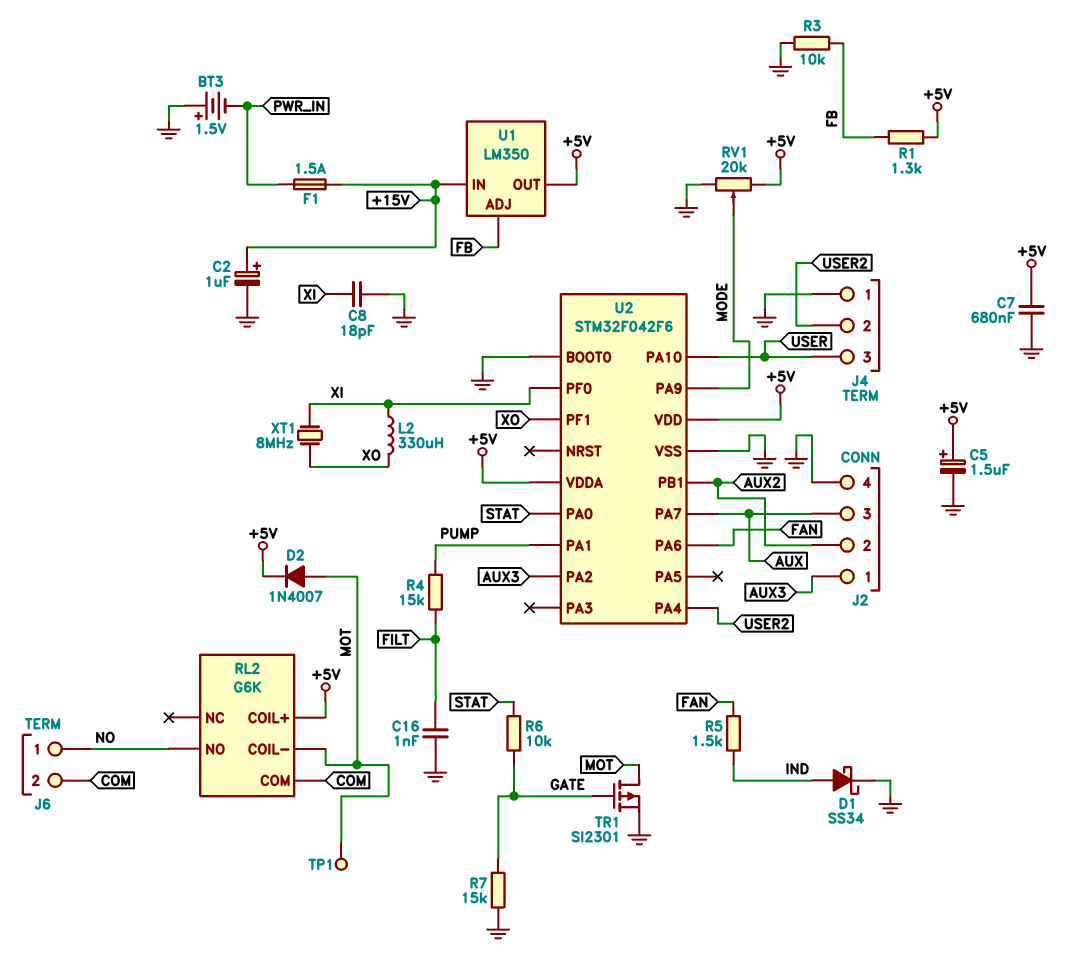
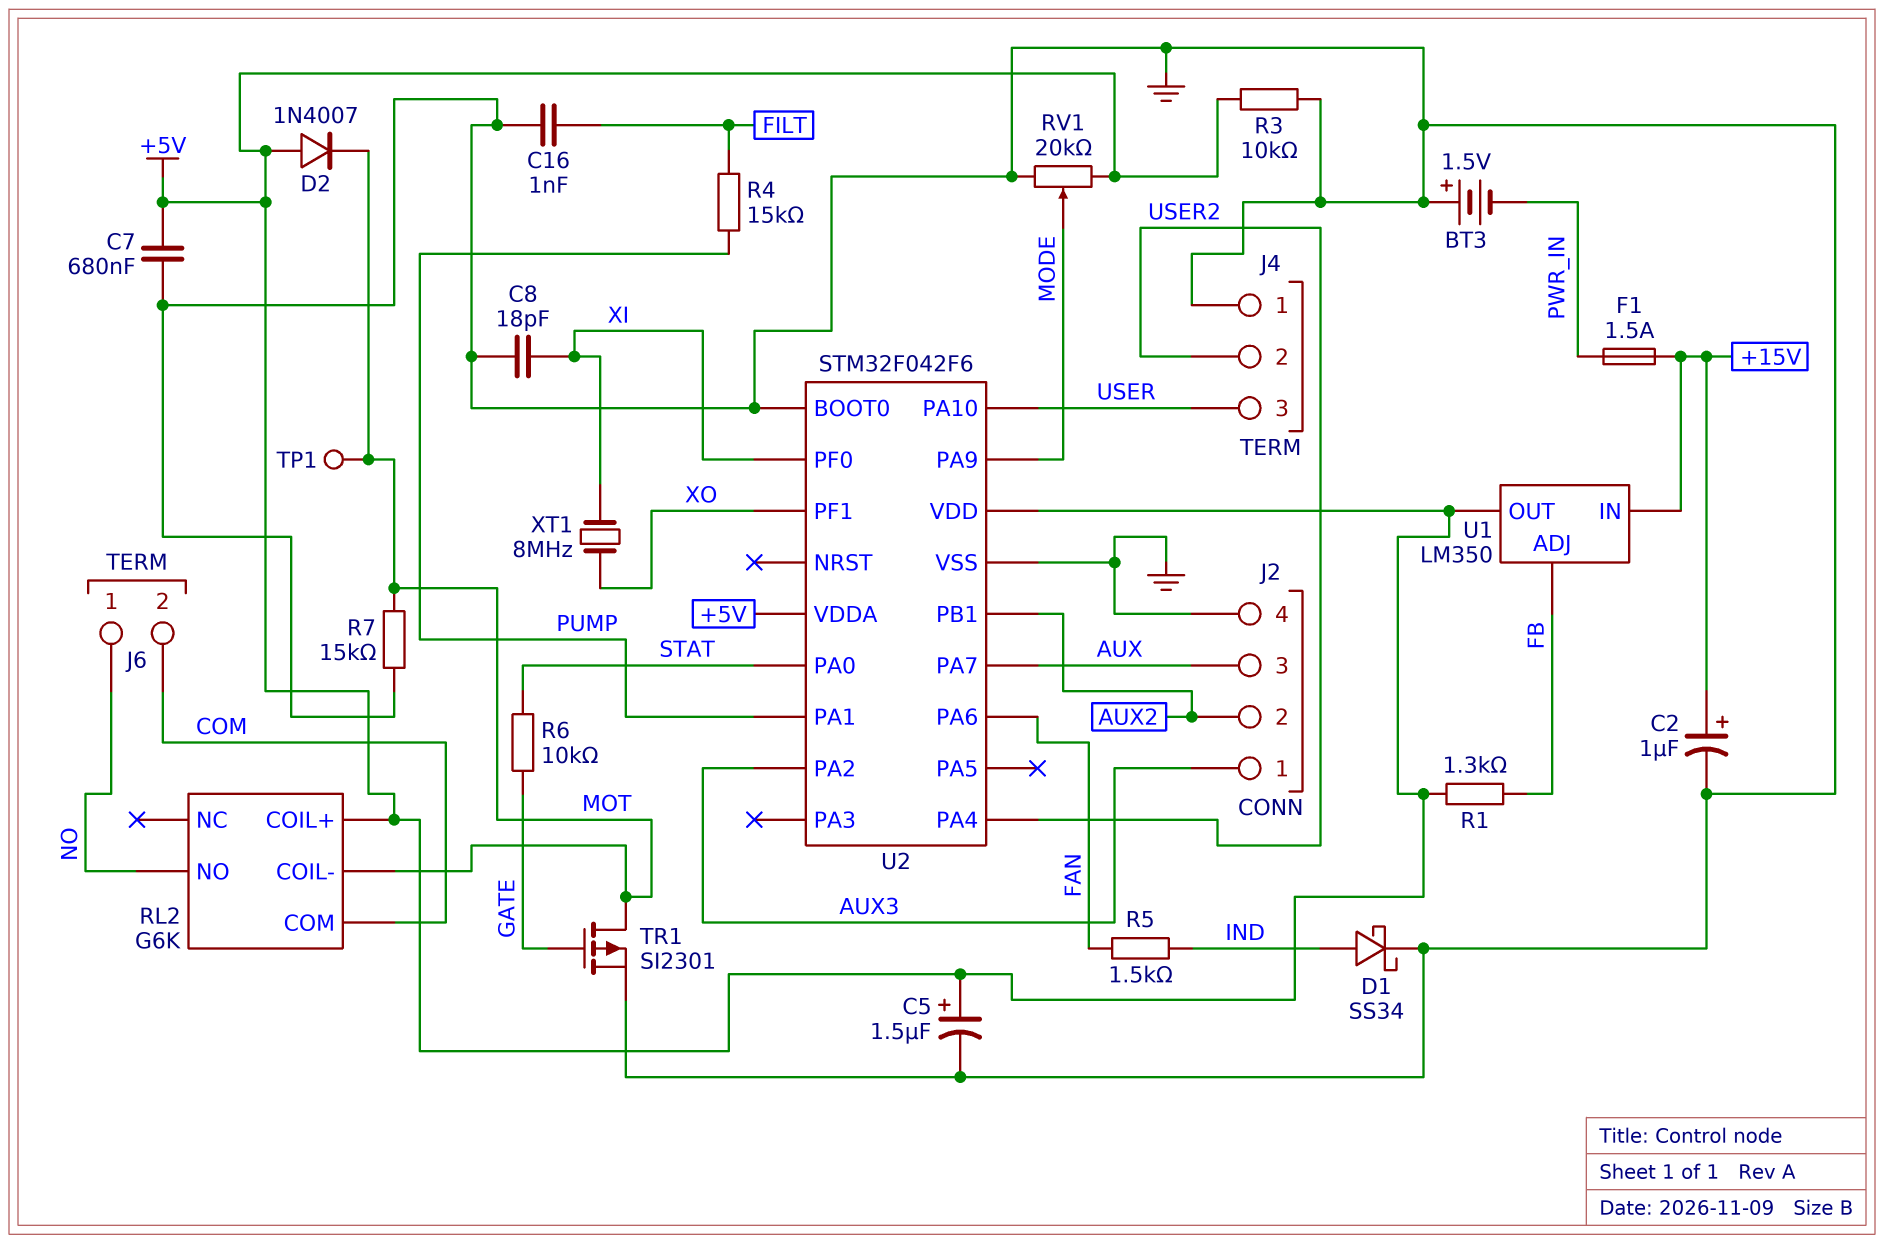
D2: diode 1N4007 (A MOT, K +5V) -> diode 1N4007 (A +5V, K MOT)
L2: 330uH (XI, XO) -> none
R3: 10k (FB, GND) -> 10k (+5V, GND)
R7: 15k (GATE, GND) -> 15k (GND, MOT)

